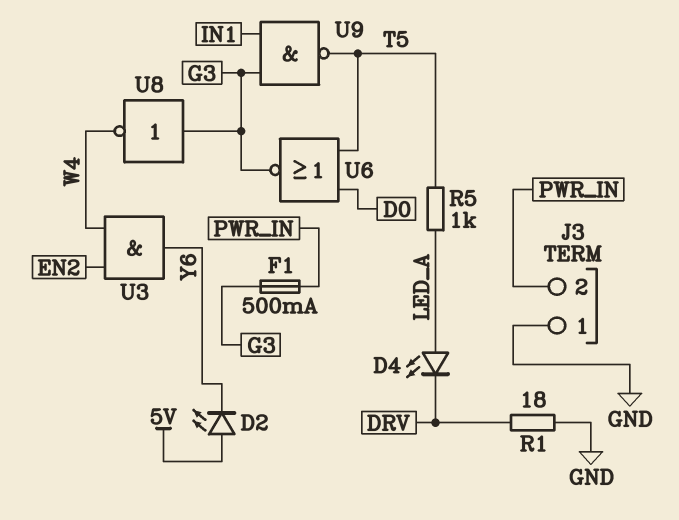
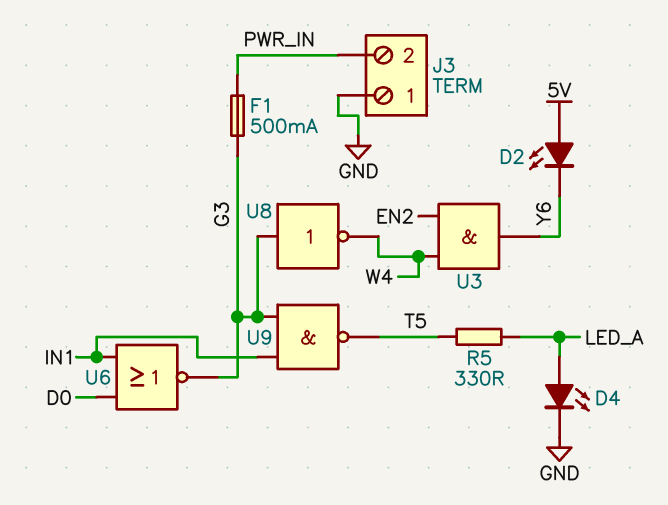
D4: LED (A LED_A, K DRV) -> LED (A LED_A, K GND)
R1: 18 (DRV, GND) -> none
R5: 1k (LED_A, T5) -> 330 (LED_A, T5)
U6: NOR (in D0, in T5, out G3) -> NOR (in D0, in IN1, out G3)

